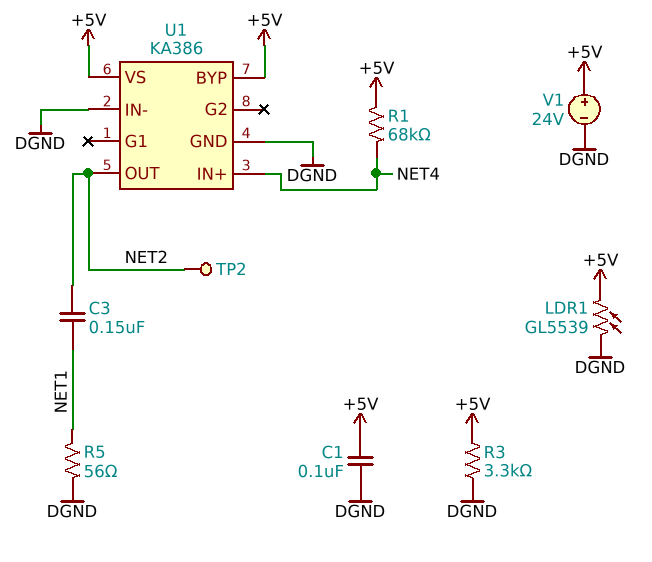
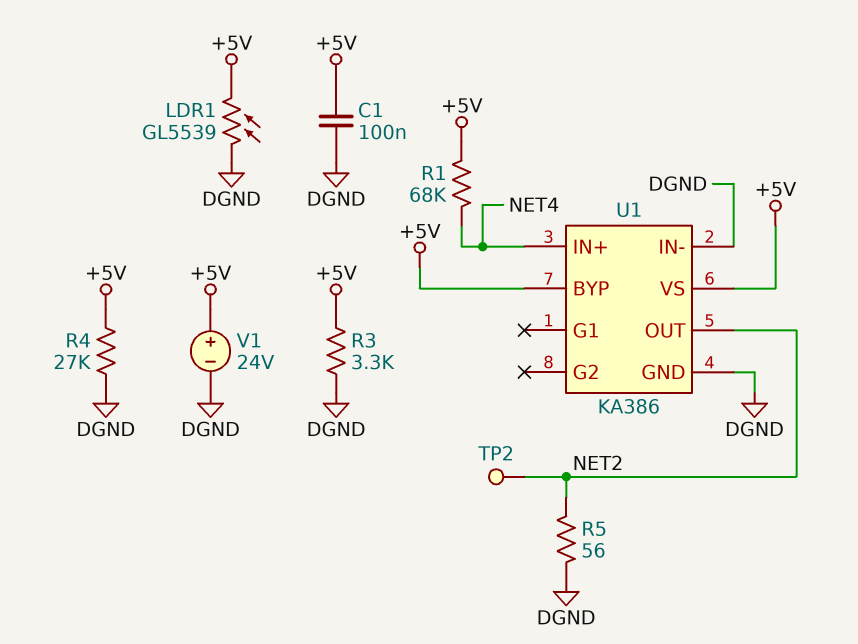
C3: 150nF (NET1, NET2) -> none
R4: none -> 27k (+5V, DGND)
R5: 56 (DGND, NET1) -> 56 (DGND, NET2)

